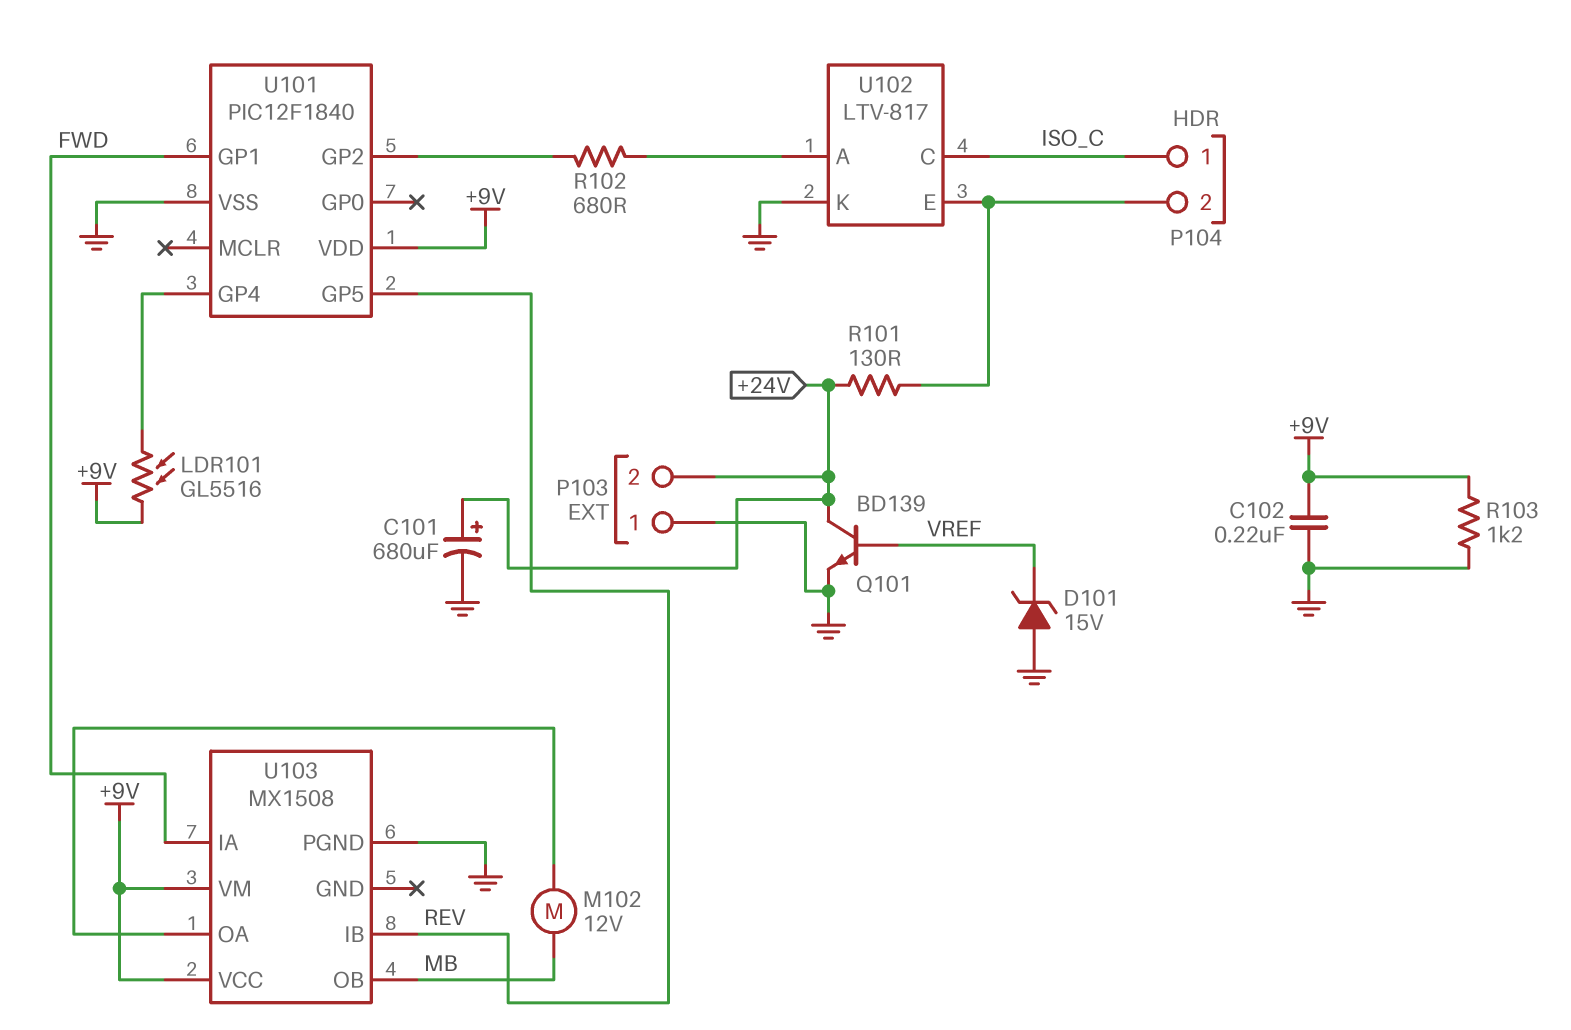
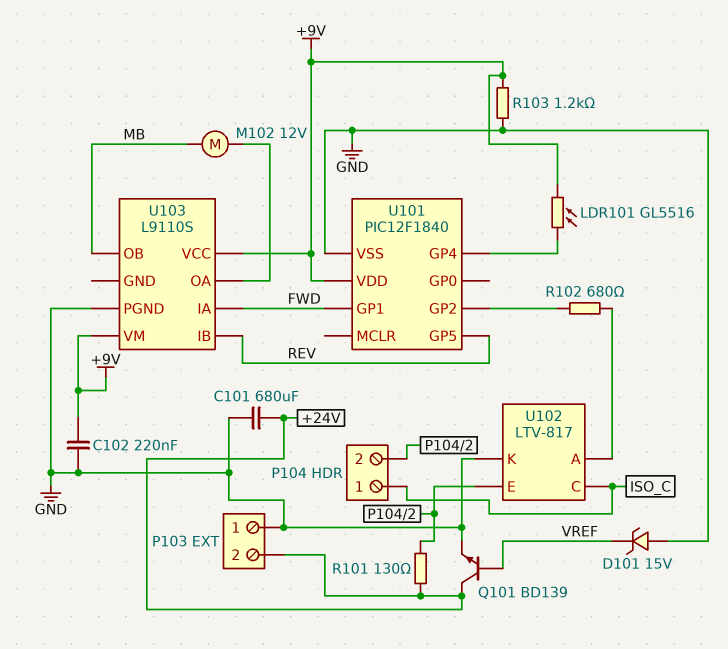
C101: 680uF (plus +24V, minus GND) -> 680uF (+24V, GND)
U103: MX1508 -> L9110S

